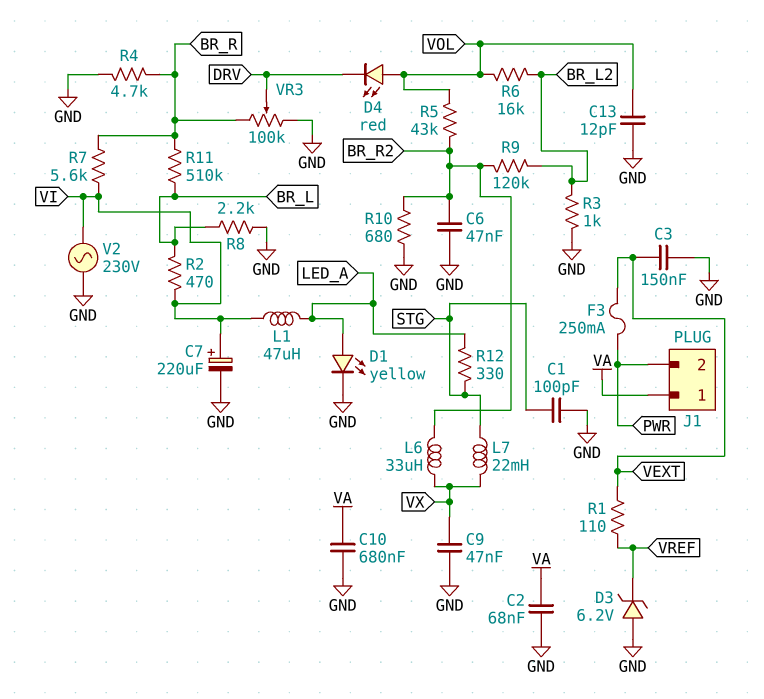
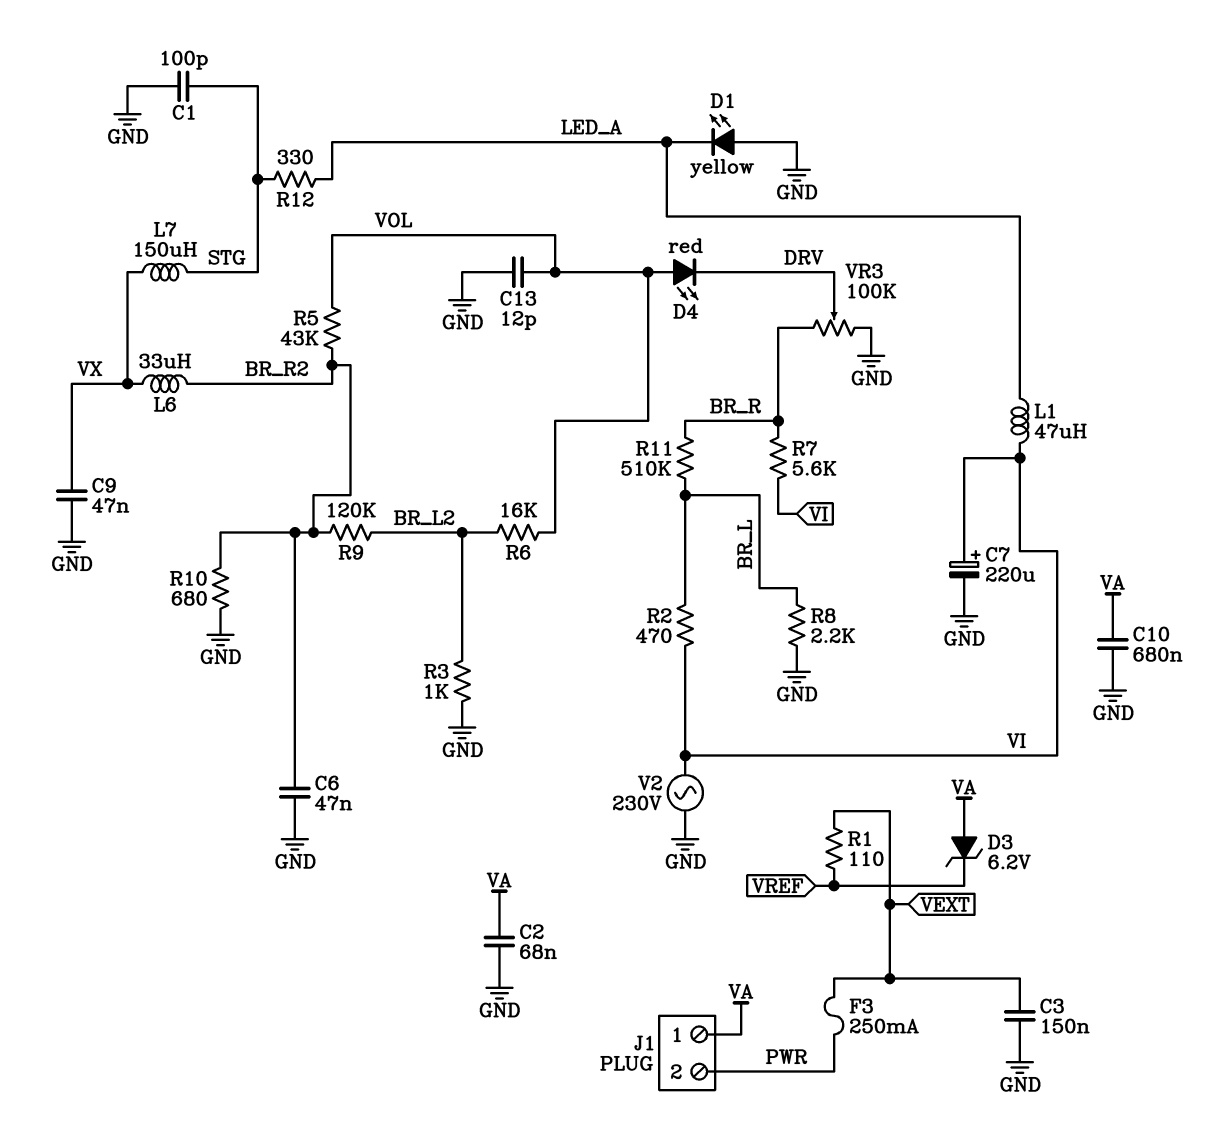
D1: LED yellow (A LED_A, K GND) -> LED yellow (A GND, K LED_A)
D3: zener 6.2V (A GND, K VREF) -> zener 6.2V (A VA, K VREF)
L7: 22mH (STG, VX) -> 150uH (STG, VX)
R4: 4.7k (BR_R, GND) -> none

